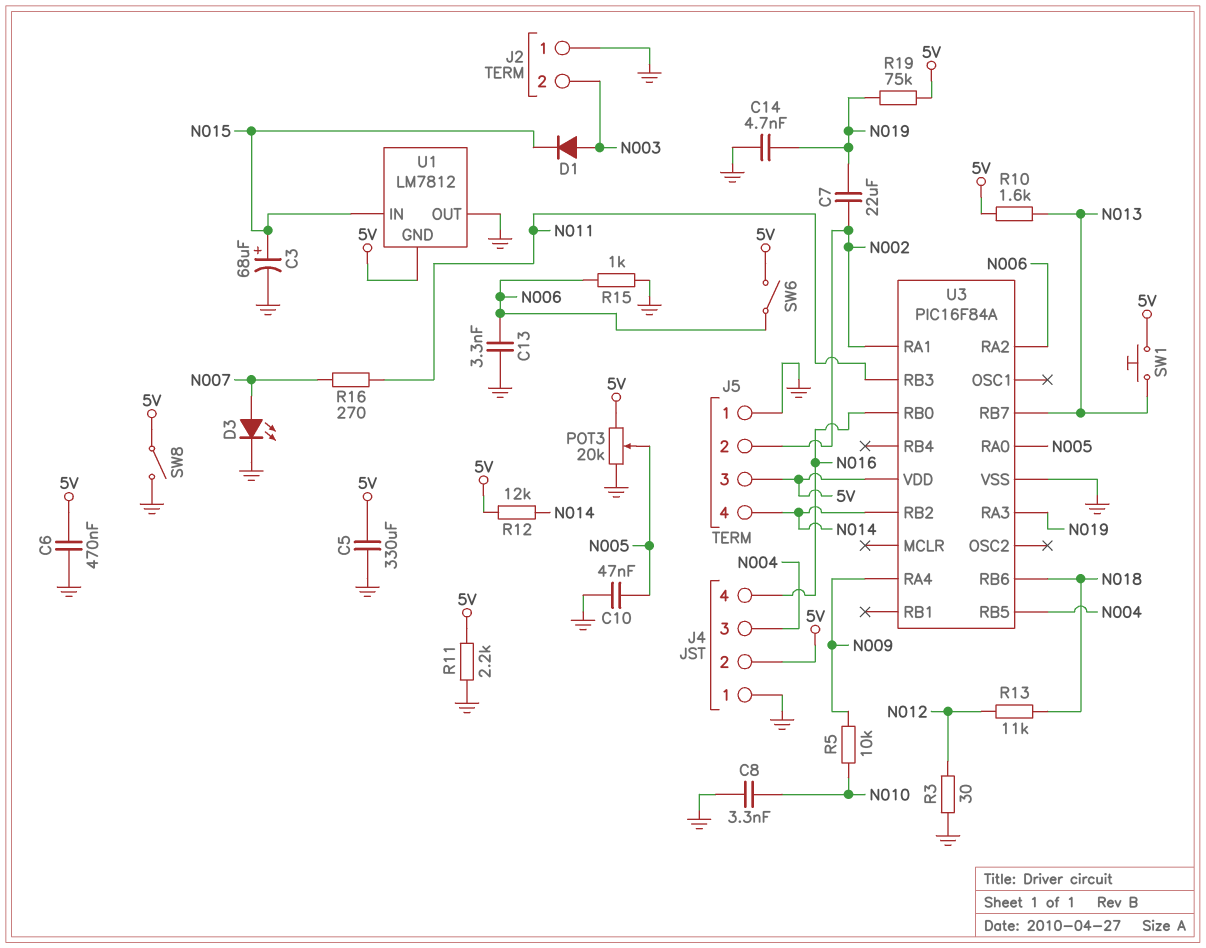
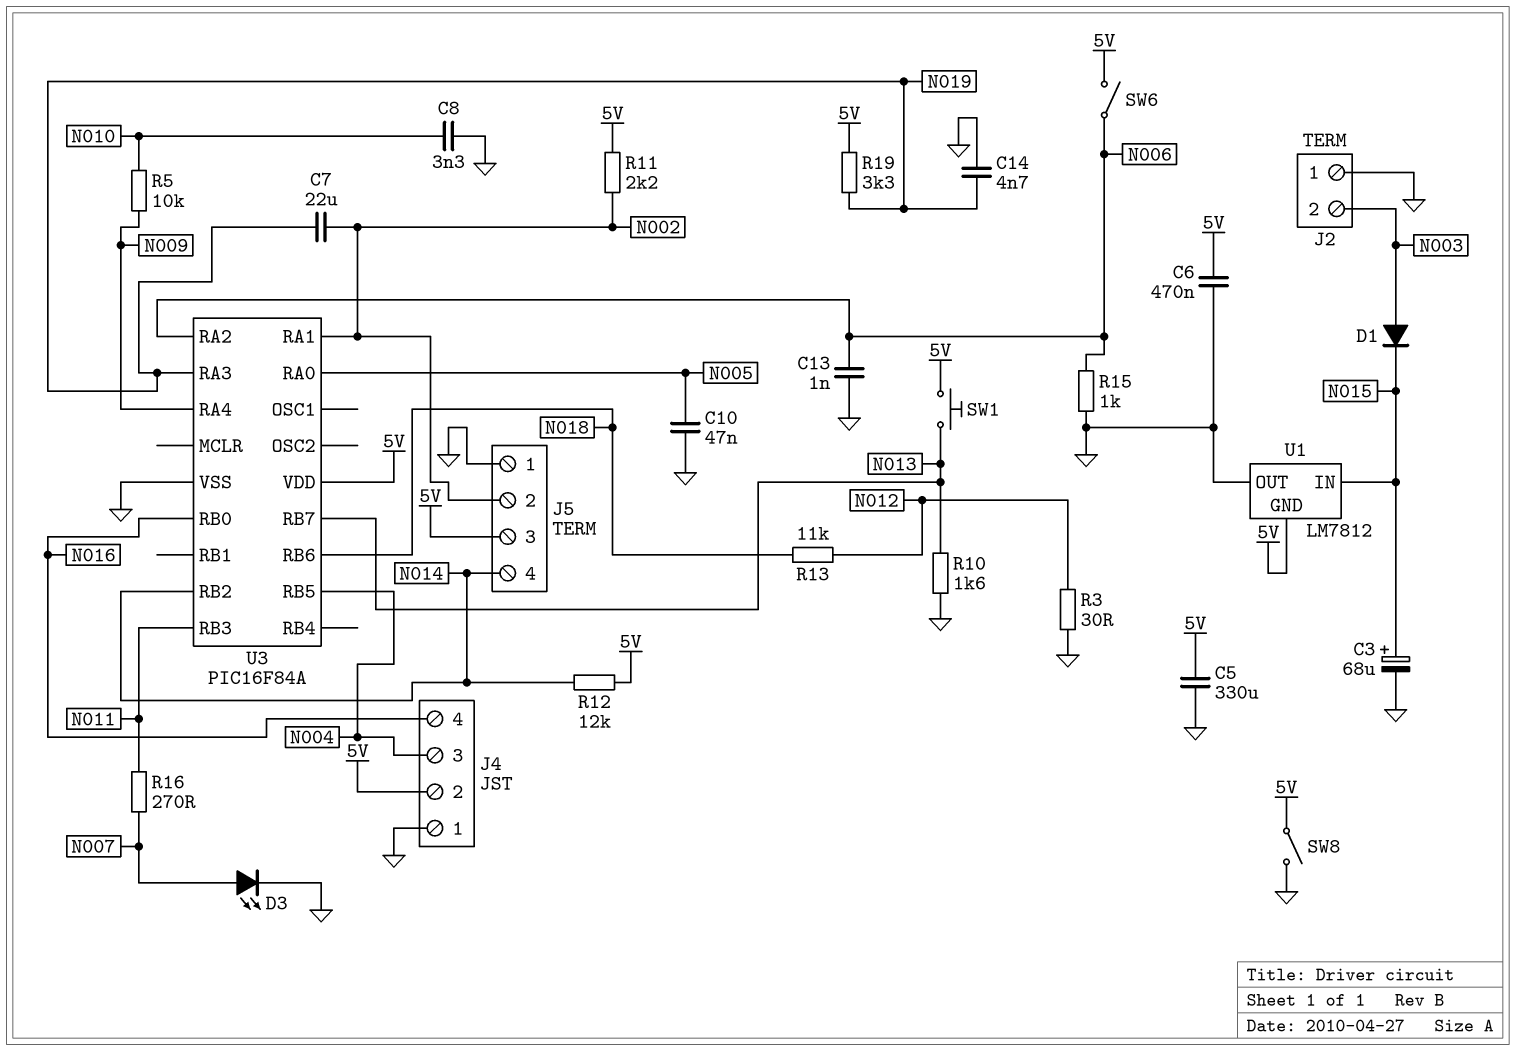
C13: 3.3nF (GND, N006) -> 1nF (GND, N006)
POT3: 20k (5V, GND, wiper N005) -> none
R10: 1.6k (5V, N013) -> 1.6k (GND, N013)
R11: 2.2k (5V, GND) -> 2.2k (5V, N002)
R19: 75k (5V, N019) -> 3.3k (5V, N019)

